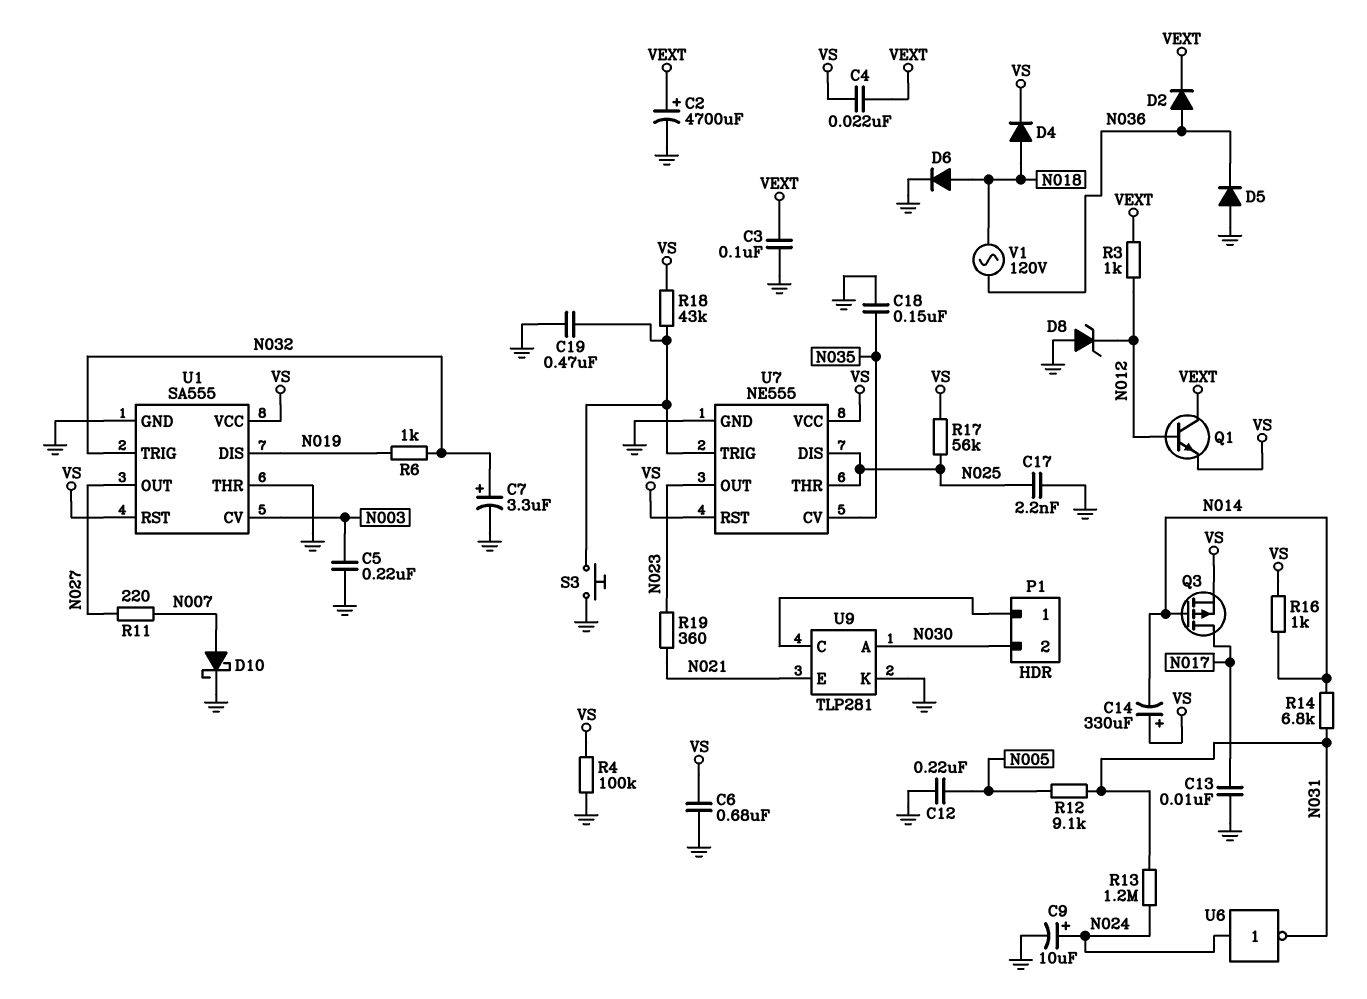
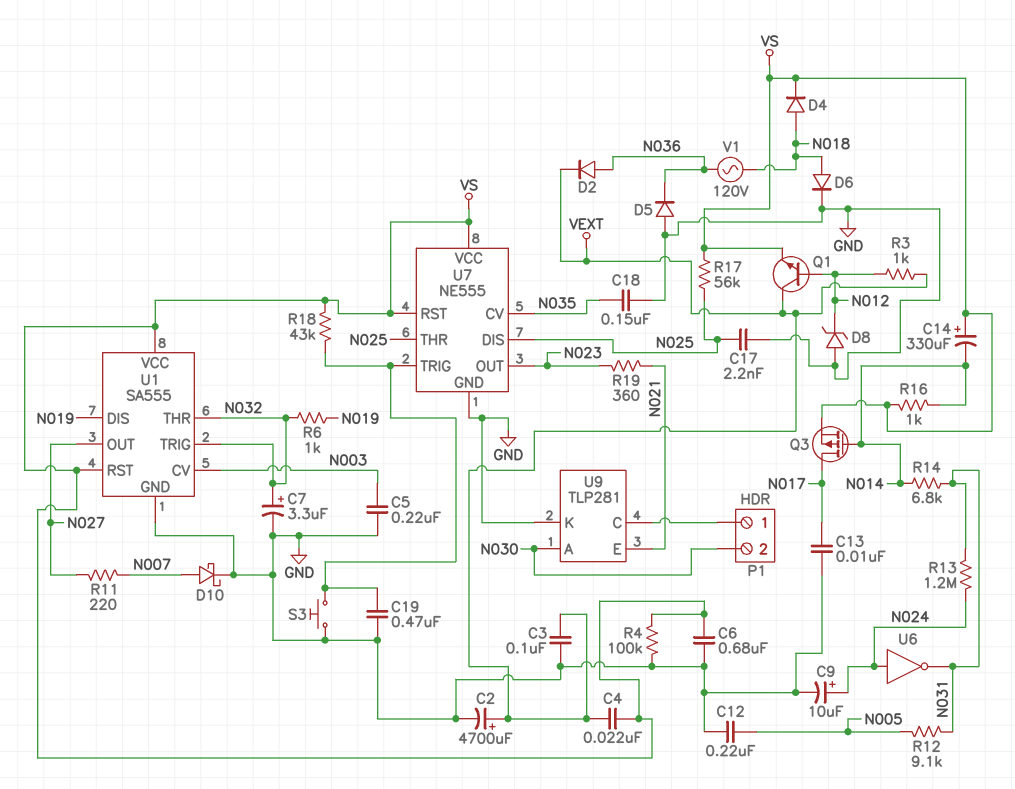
U1 pin THR: GND -> N032

